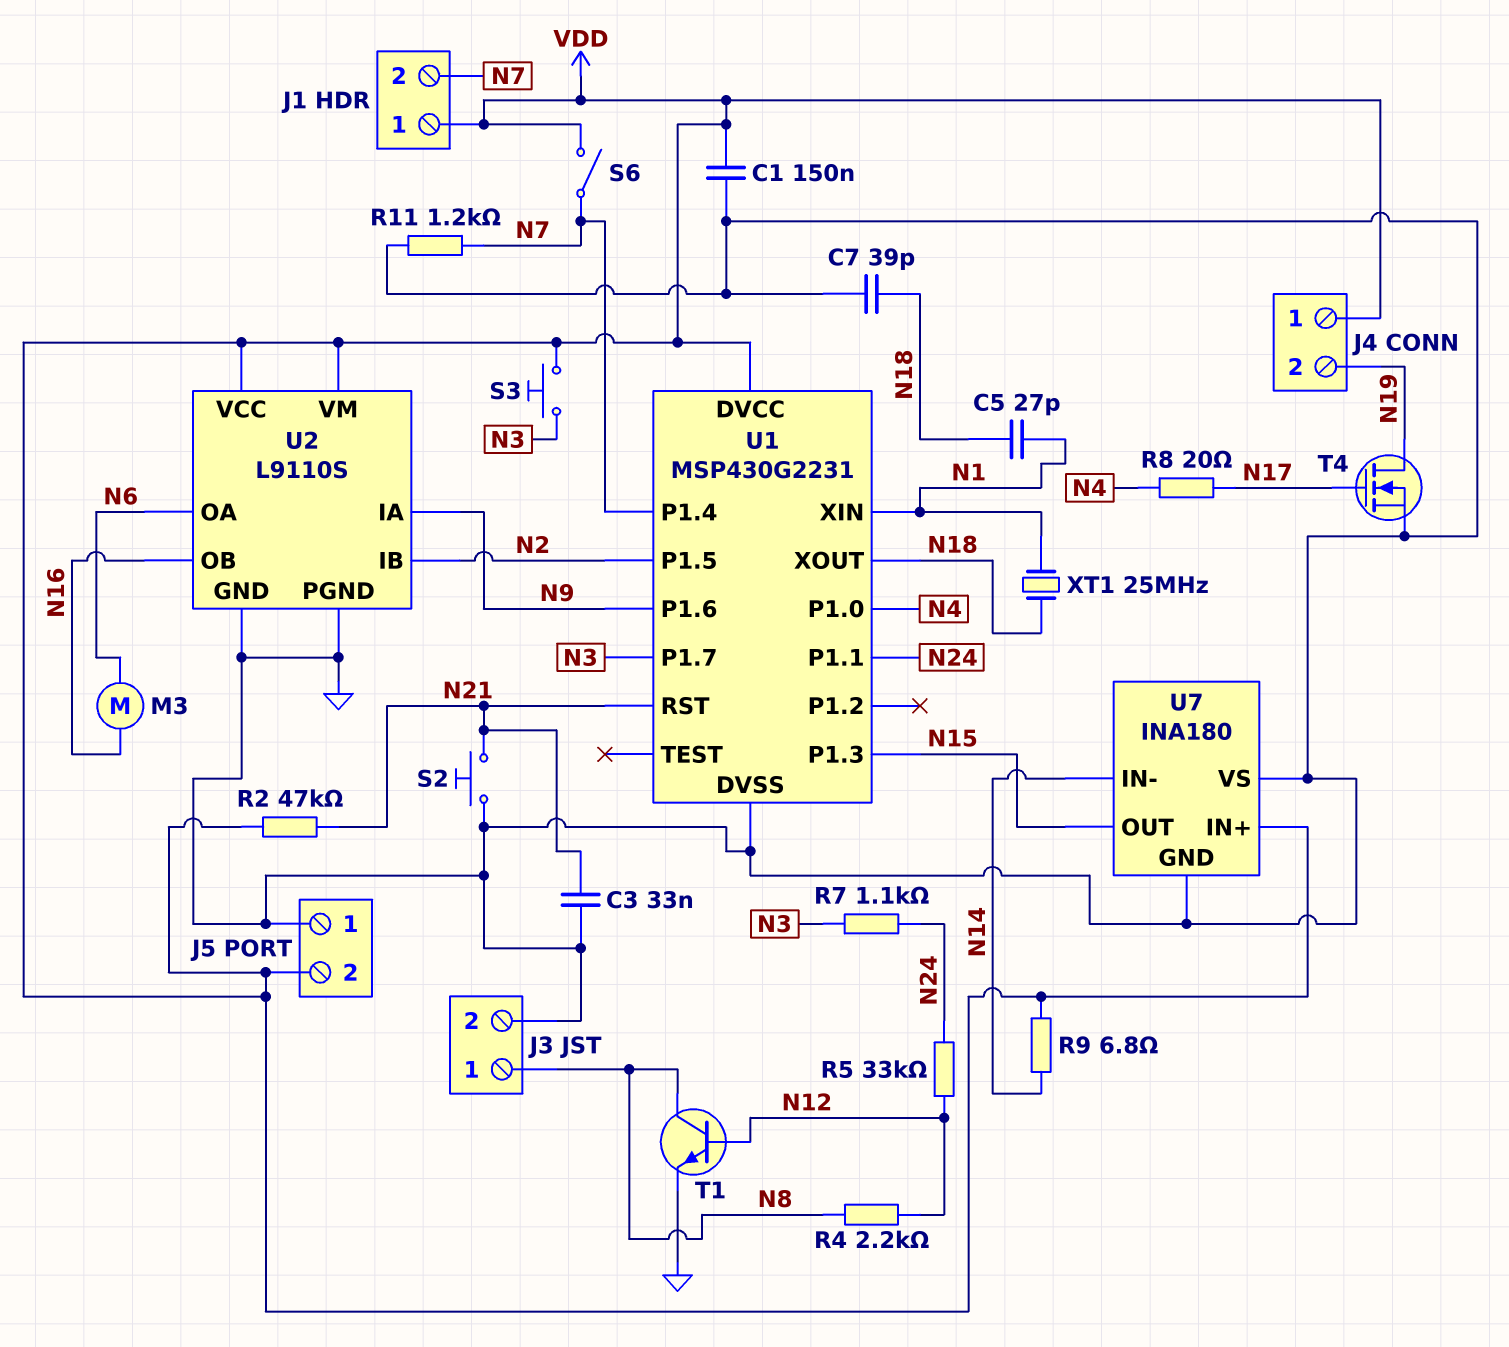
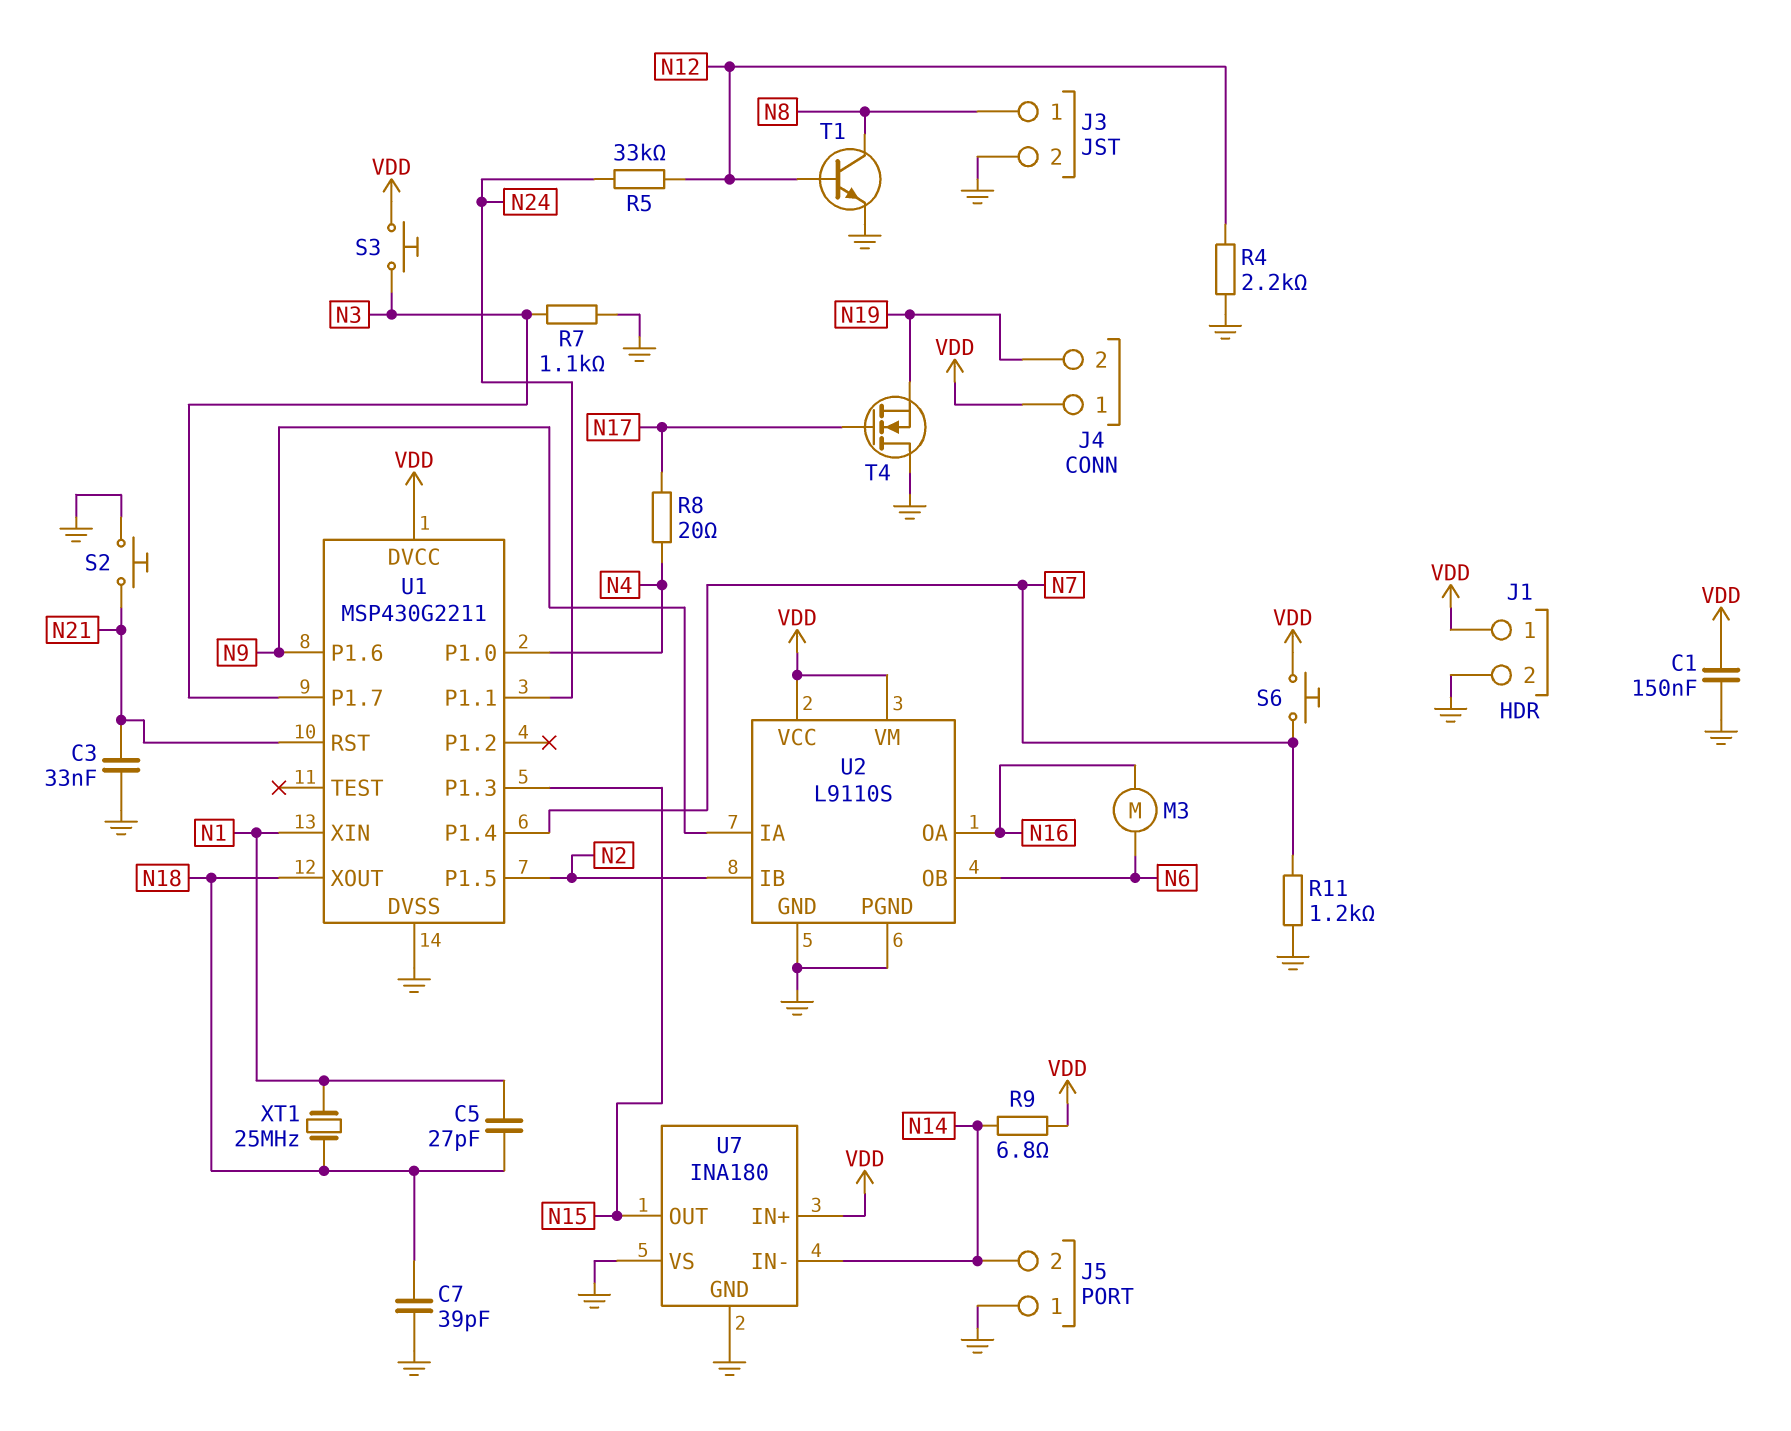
J1 pin 2: N7 -> GND
J5 pin 2: VDD -> N14
R2: 47k (N21, VDD) -> none
R4: 2.2k (N8, N12) -> 2.2k (GND, N12)
R7: 1.1k (N3, N24) -> 1.1k (GND, N3)
S6: switch (N7, VDD) -> button (N7, VDD)
T4: NMOS (G N17, D N19, S GND) -> NMOS (G N17, D GND, S N19)
U1: MSP430G2231 -> MSP430G2211
U2 pin OA: N6 -> N16
U2 pin OB: N16 -> N6

